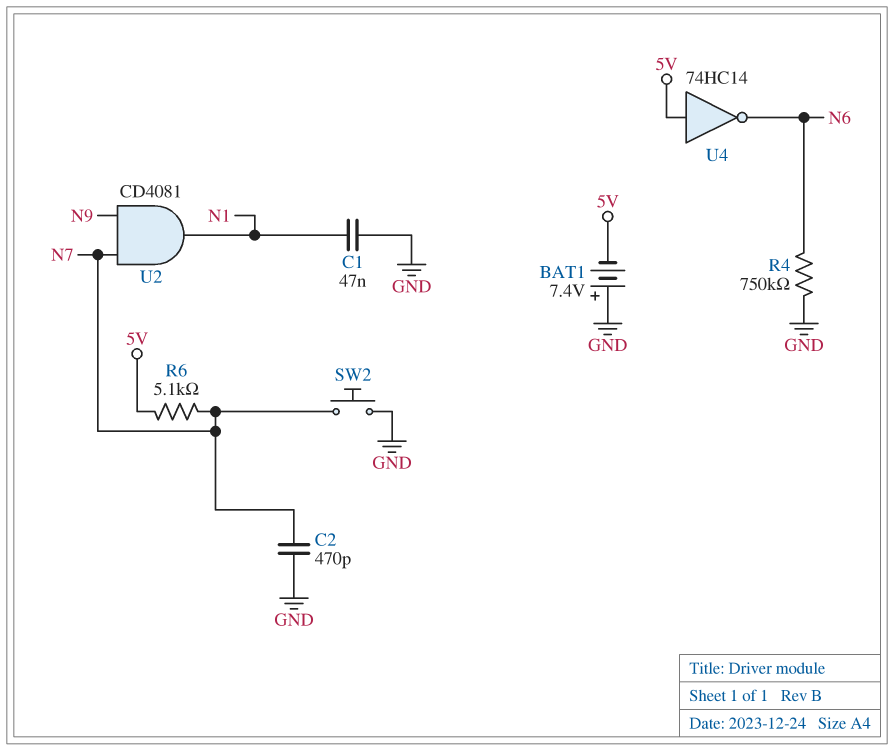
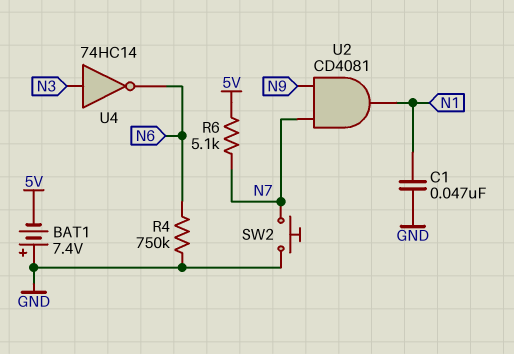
C2: 470pF (GND, N7) -> none
U4: NOT 74HC14 (in 5V, out N6) -> NOT 74HC14 (in N3, out N6)

